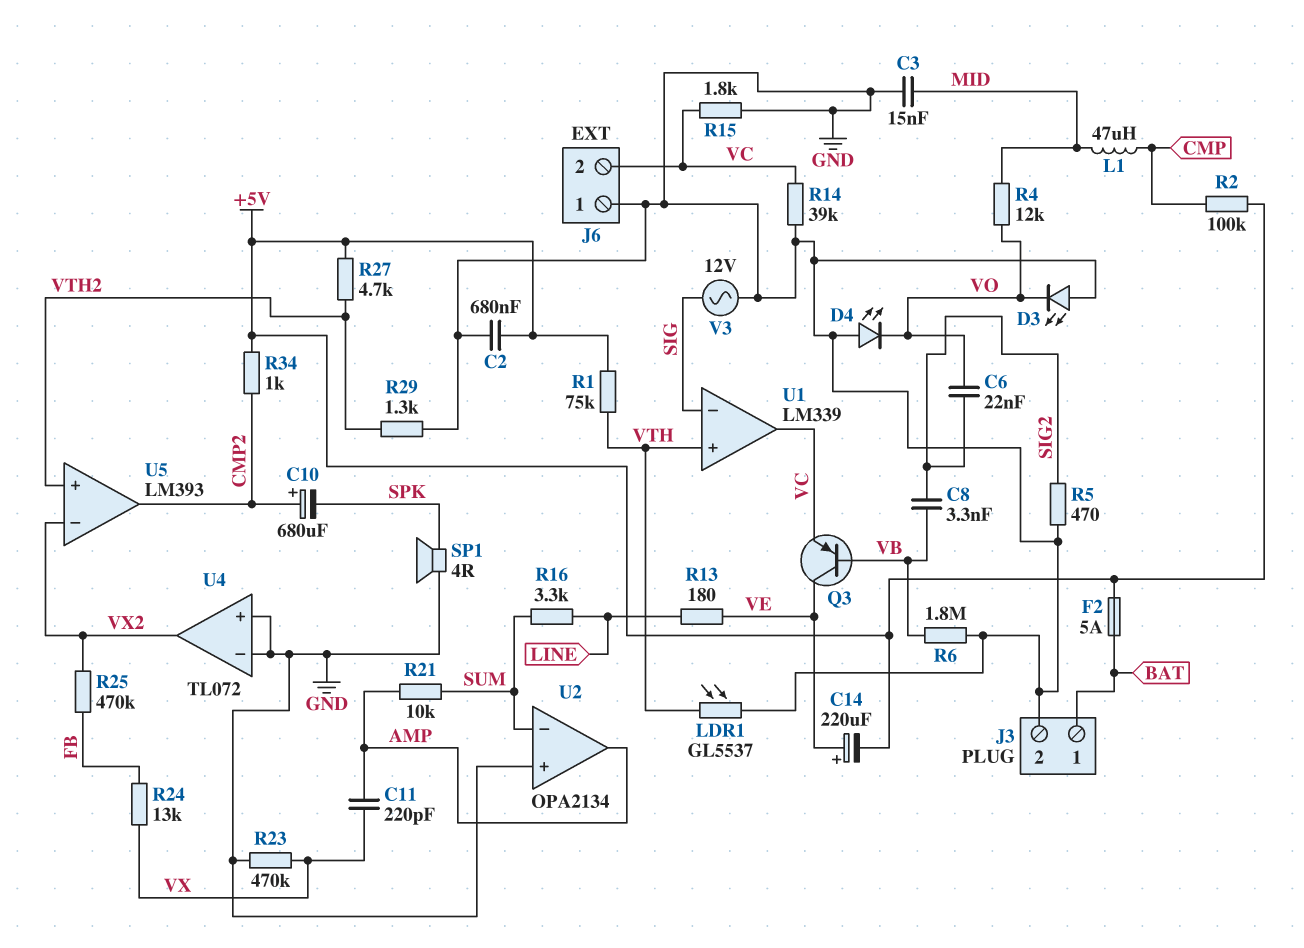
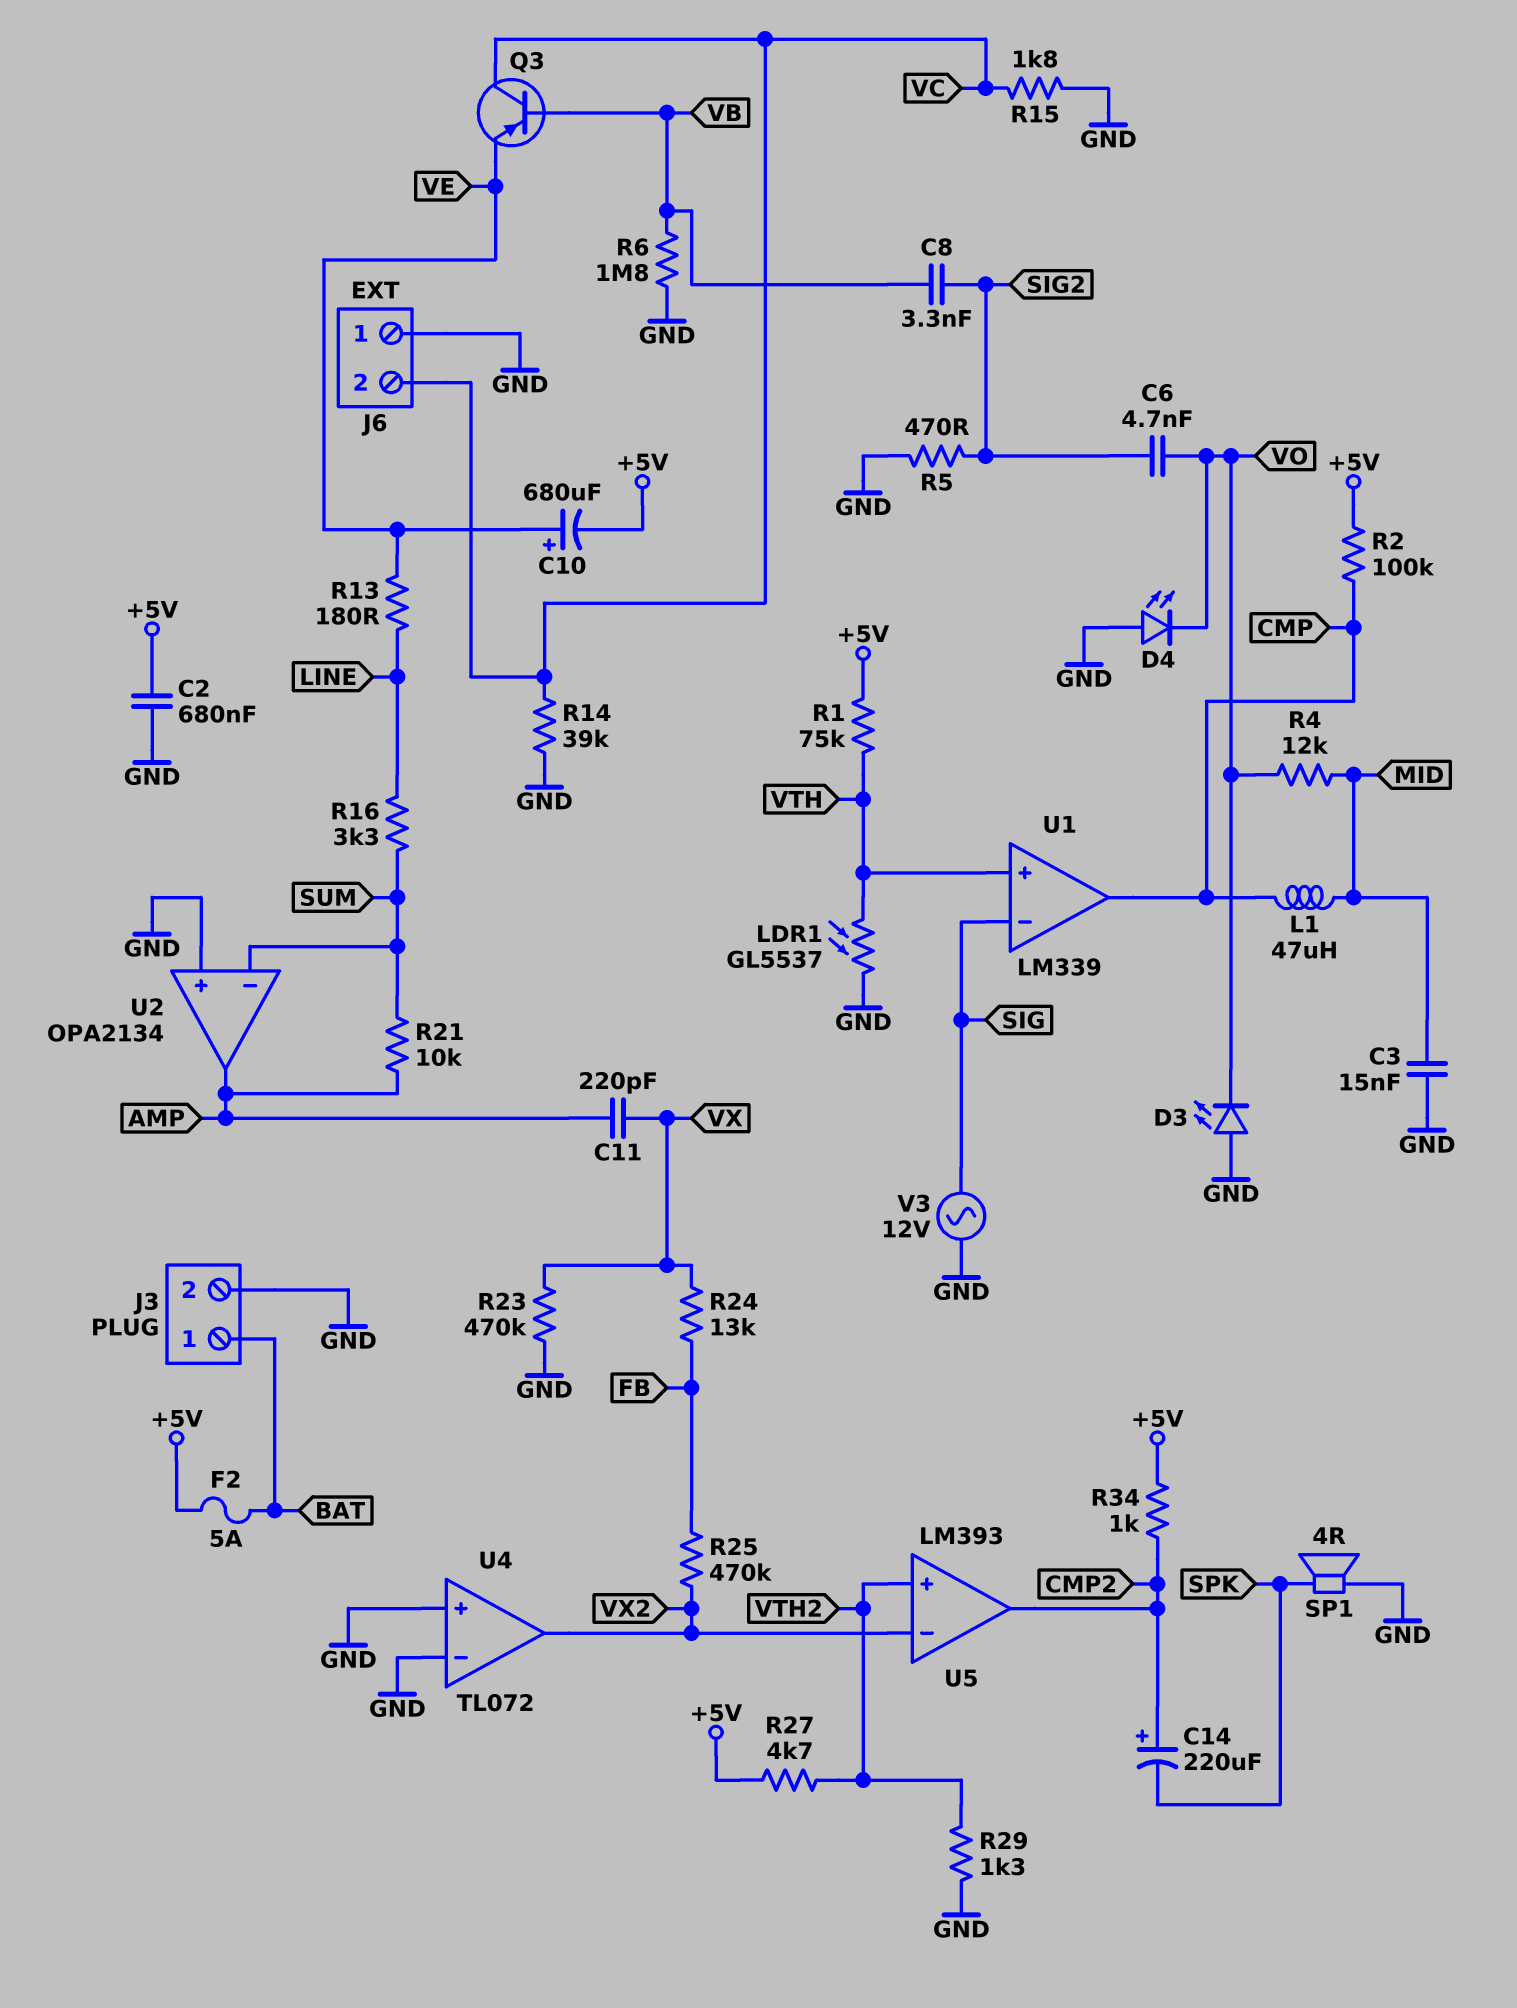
C6: 22nF (SIG2, VO) -> 4.7nF (SIG2, VO)
C10: 680uF (plus CMP2, minus SPK) -> 680uF (plus VE, minus +5V)
C14: 220uF (plus VE, minus +5V) -> 220uF (plus CMP2, minus SPK)
Q3: PNP (B VB, C VE, E VC) -> PNP (B VB, C VC, E VE)
U1 pin out: VC -> CMP

